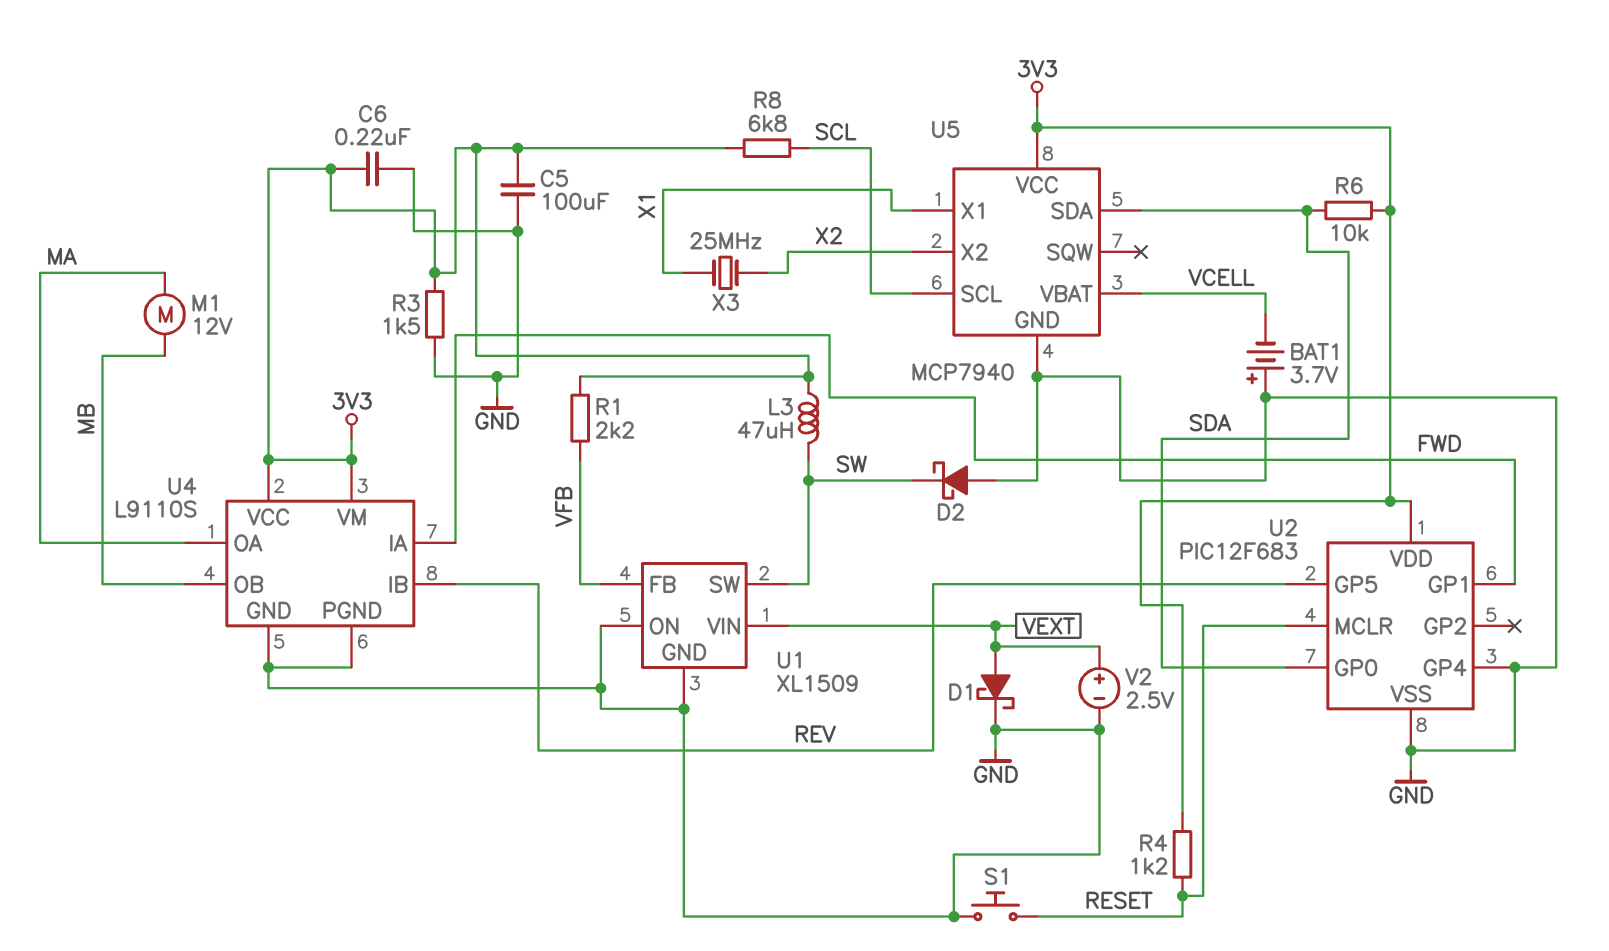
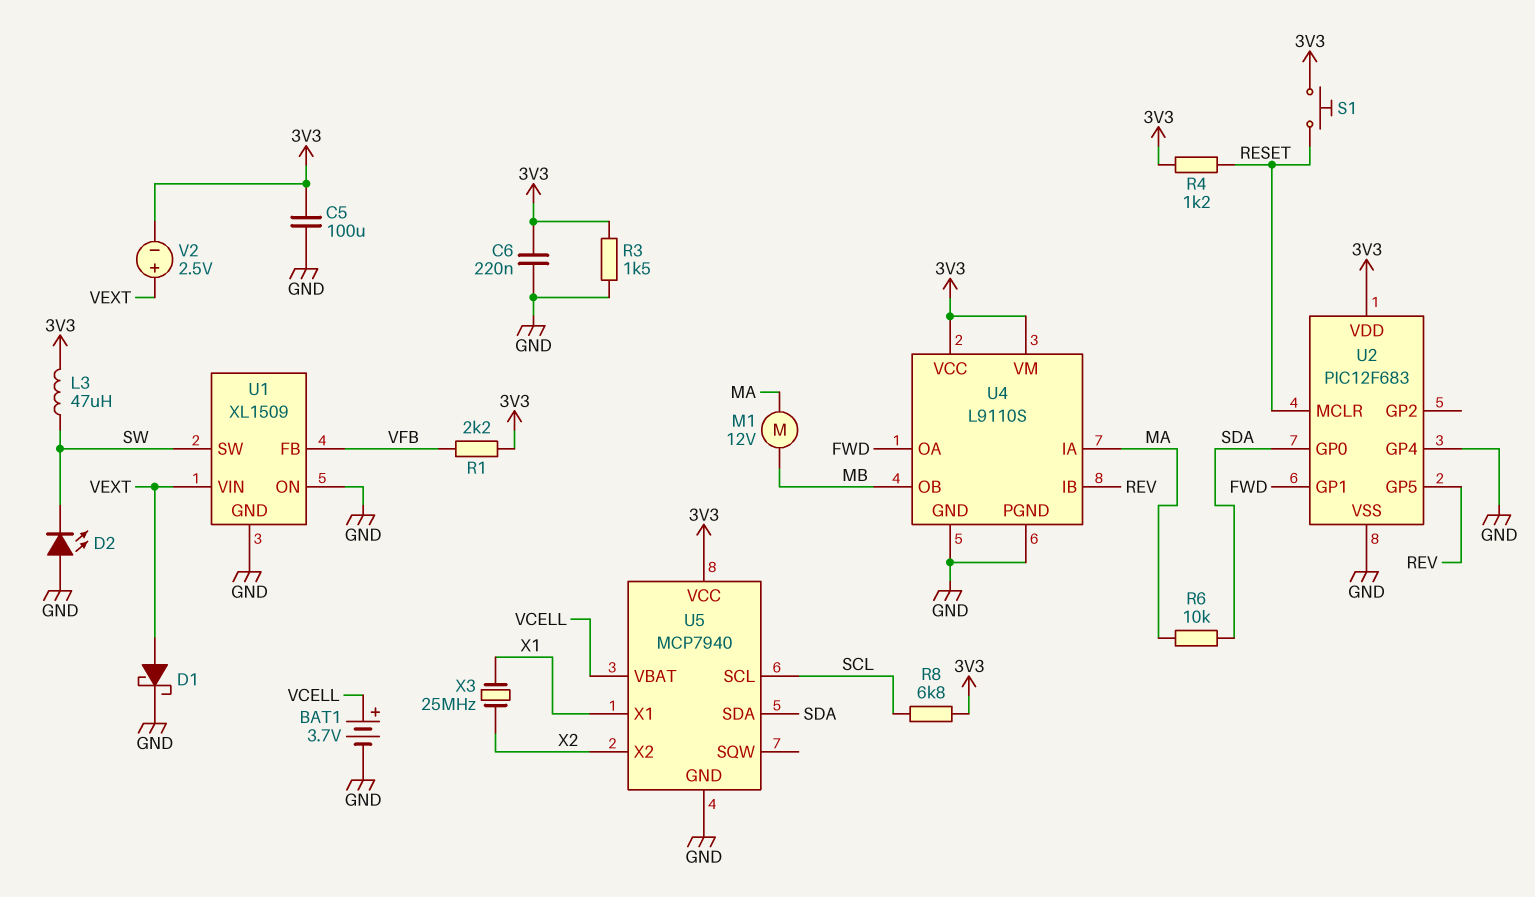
BAT1: 3.7V (plus GND, minus VCELL) -> 3.7V (plus VCELL, minus GND)
D2: schottky (A GND, K SW) -> LED (A GND, K SW)
R6: 10k (3V3, SDA) -> 10k (MA, SDA)
S1: button (GND, RESET) -> button (3V3, RESET)
U4 pin IA: FWD -> MA
U4 pin OA: MA -> FWD
V2: 2.5V (plus VEXT, minus GND) -> 2.5V (plus VEXT, minus 3V3)

